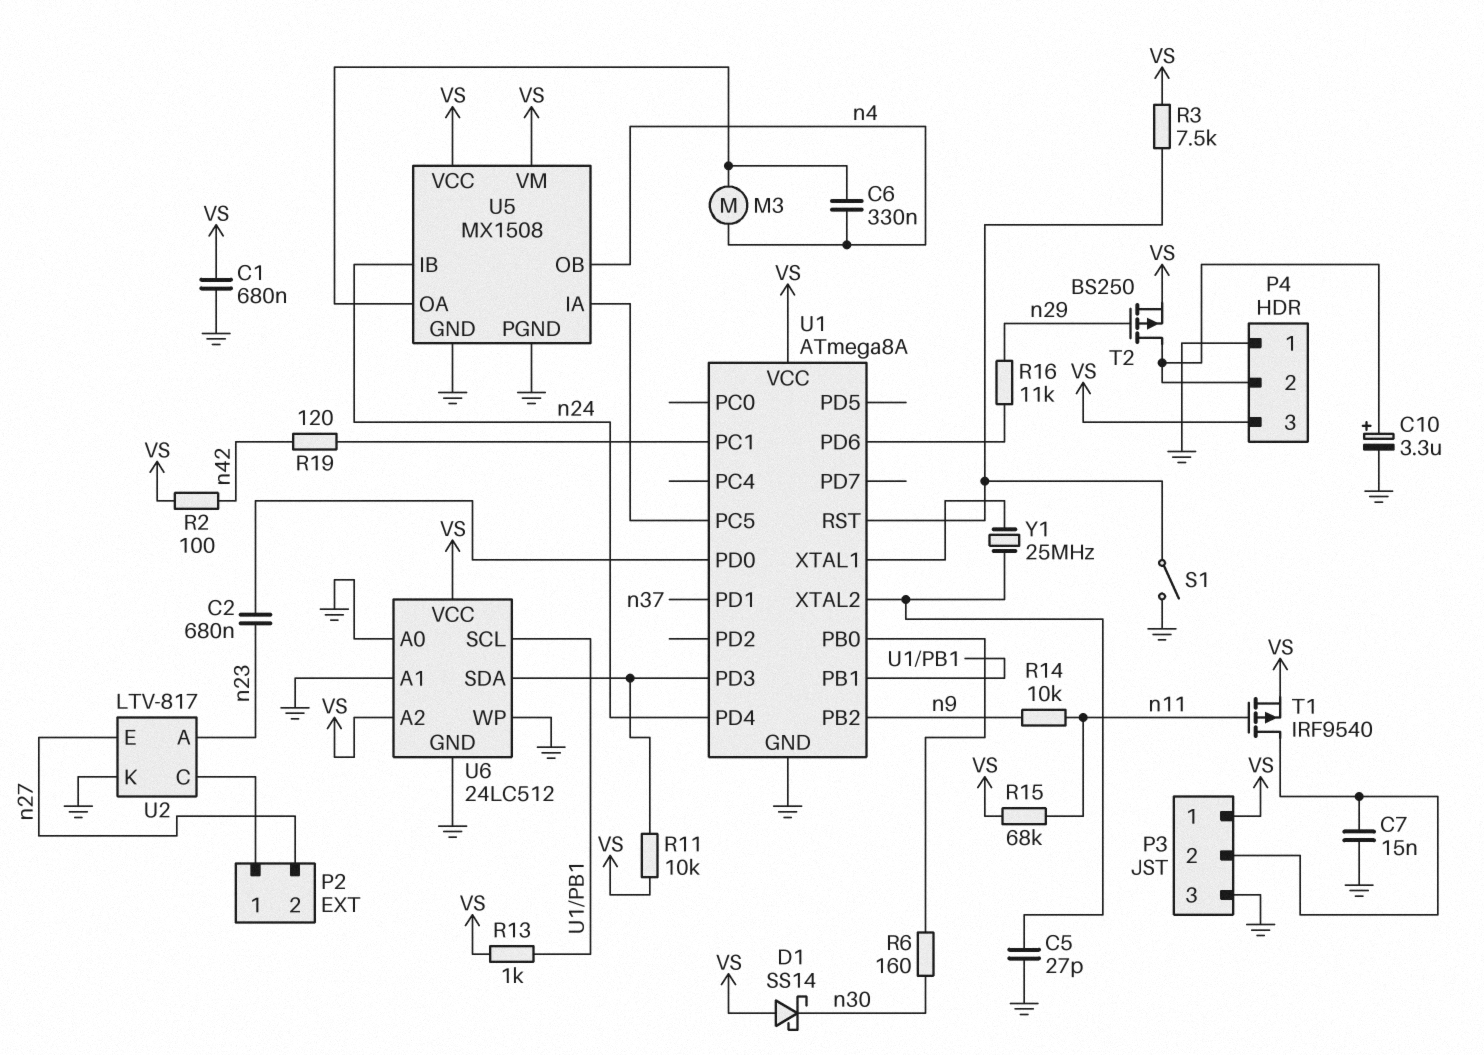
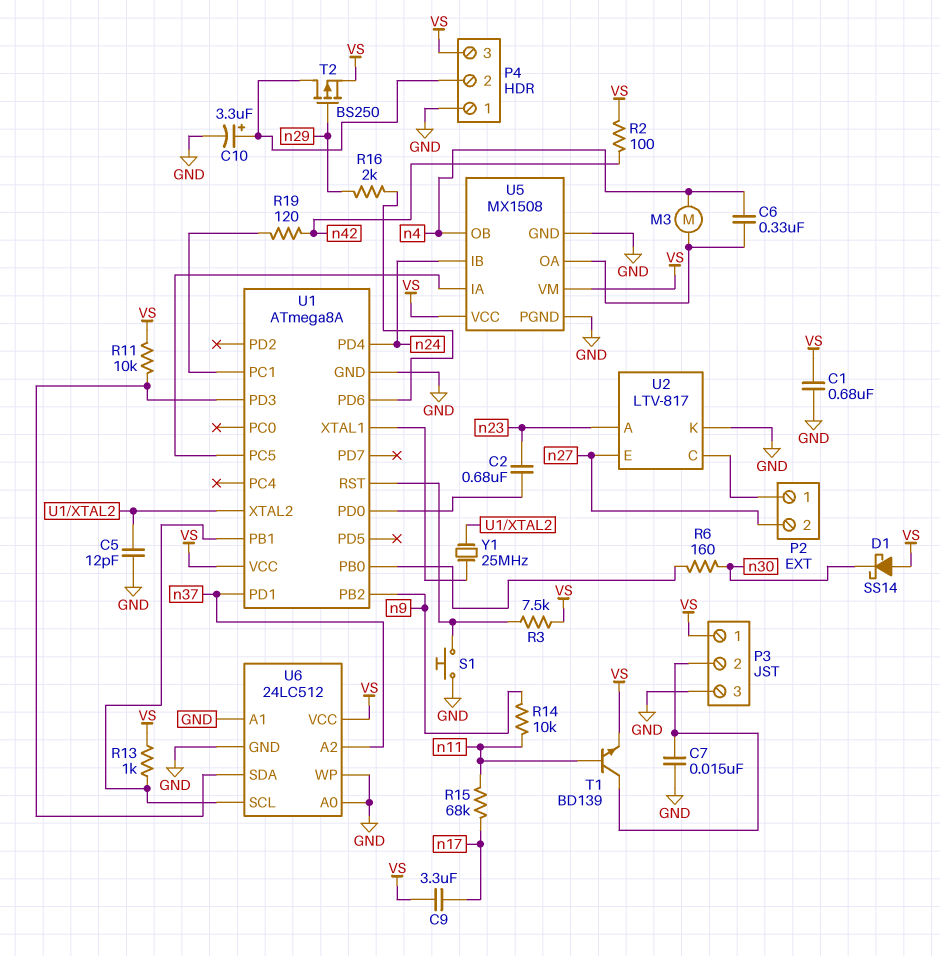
C5: 27pF (GND, U1/XTAL2) -> 12pF (GND, U1/XTAL2)
C9: none -> 3.3uF (VS, n17)
R15: 68k (VS, n11) -> 68k (n11, n17)
R16: 11k (U1/PD6, n29) -> 2k (U1/PD6, n29)
S1: switch (GND, U1/RST) -> button (GND, U1/RST)
T1: PMOS IRF9540 (G n11, D P3/2, S VS) -> NPN BD139 (B n11, C P3/2, E VS)
U6 pin A2: VS -> n37

